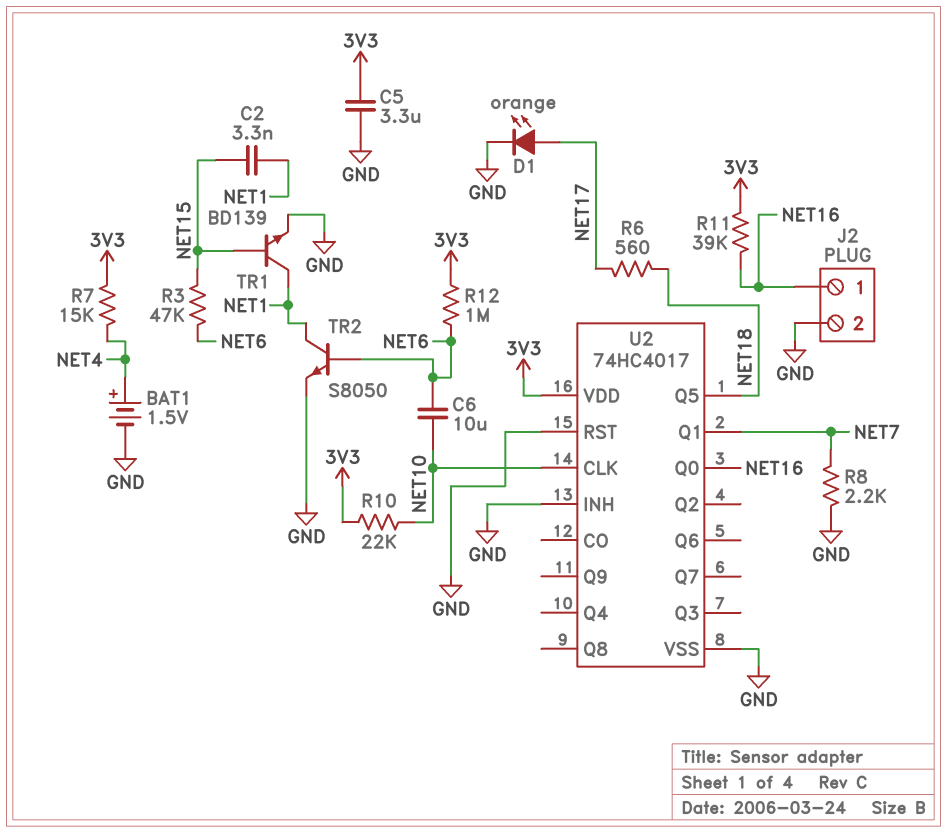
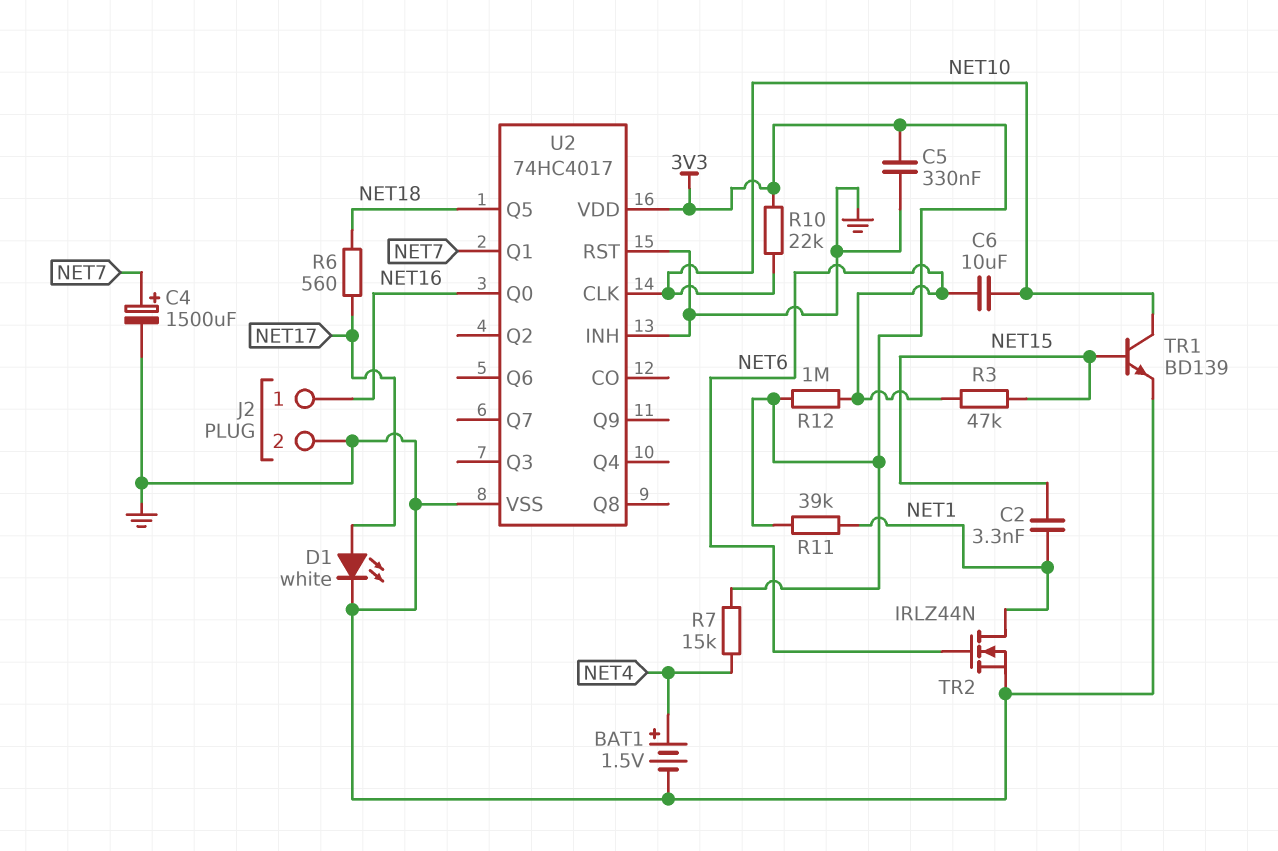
C4: none -> 1500uF (plus NET7, minus GND)
C5: 3.3uF (3V3, GND) -> 330nF (3V3, GND)
D1: LED orange (A NET17, K GND) -> LED white (A NET17, K GND)
R8: 2.2k (GND, NET7) -> none
R11: 39k (3V3, NET16) -> 39k (3V3, NET1)
TR1: NPN BD139 (B NET15, C NET1, E GND) -> NPN BD139 (B NET15, C NET10, E GND)
TR2: NPN S8050 (B NET6, C NET1, E GND) -> NMOS IRLZ44N (G NET6, D NET1, S GND)

